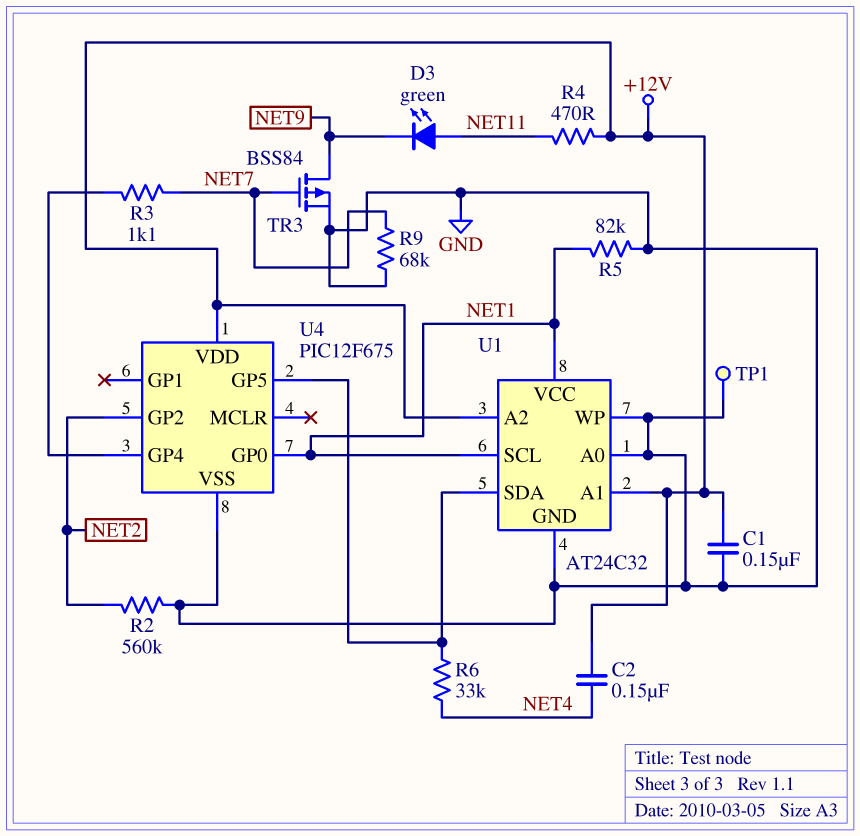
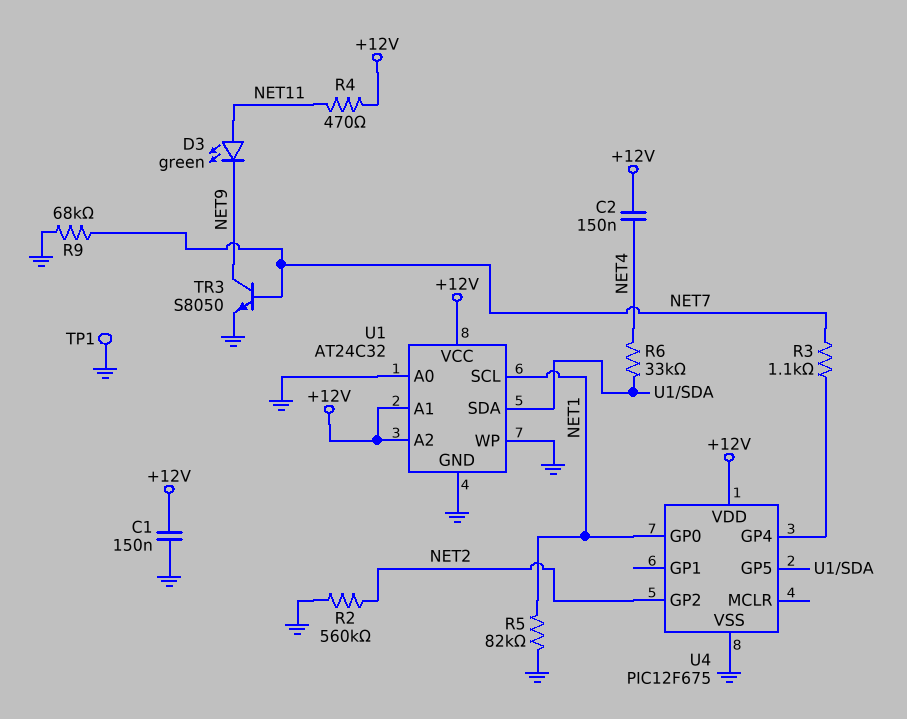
TR3: PMOS BSS84 (G NET7, D NET9, S GND) -> NPN S8050 (B NET7, C NET9, E GND)
U1 pin VCC: NET1 -> +12V

